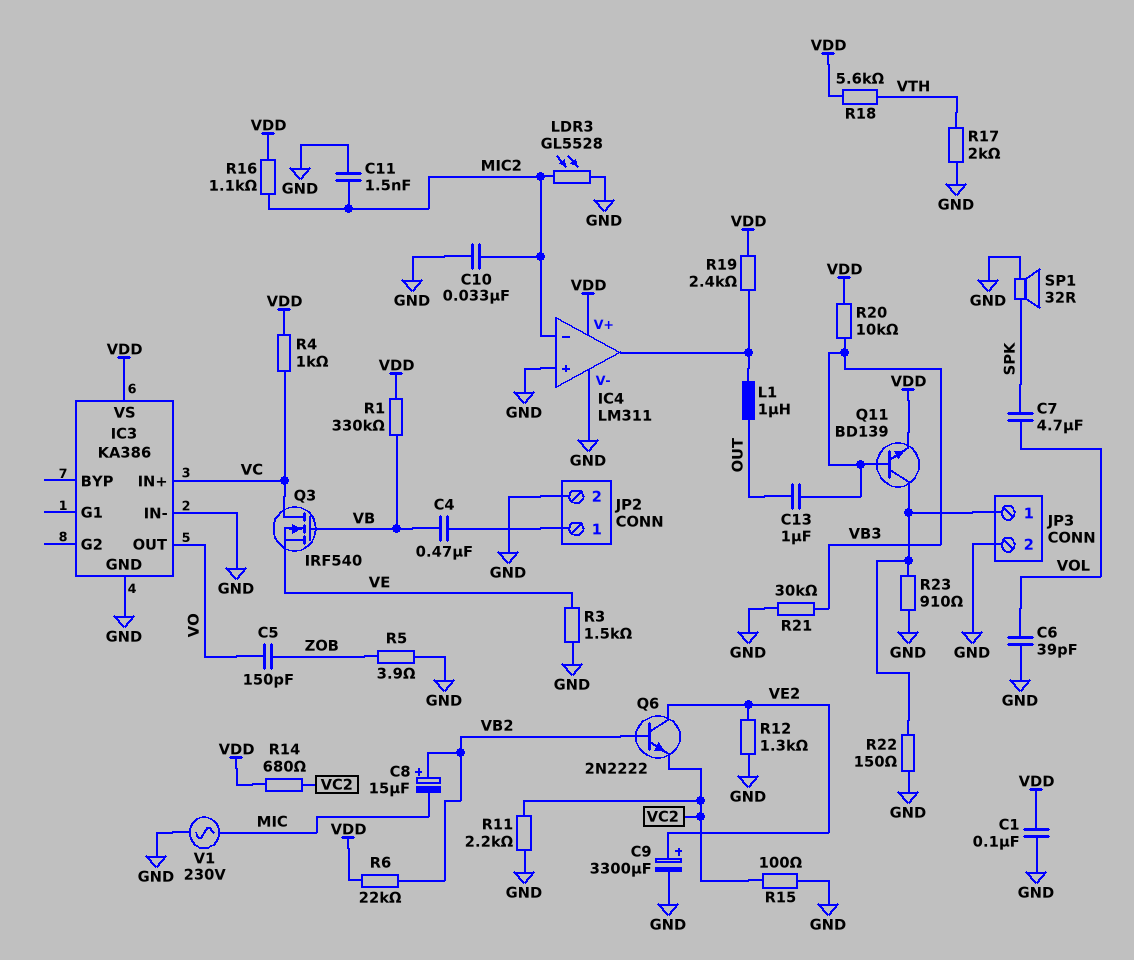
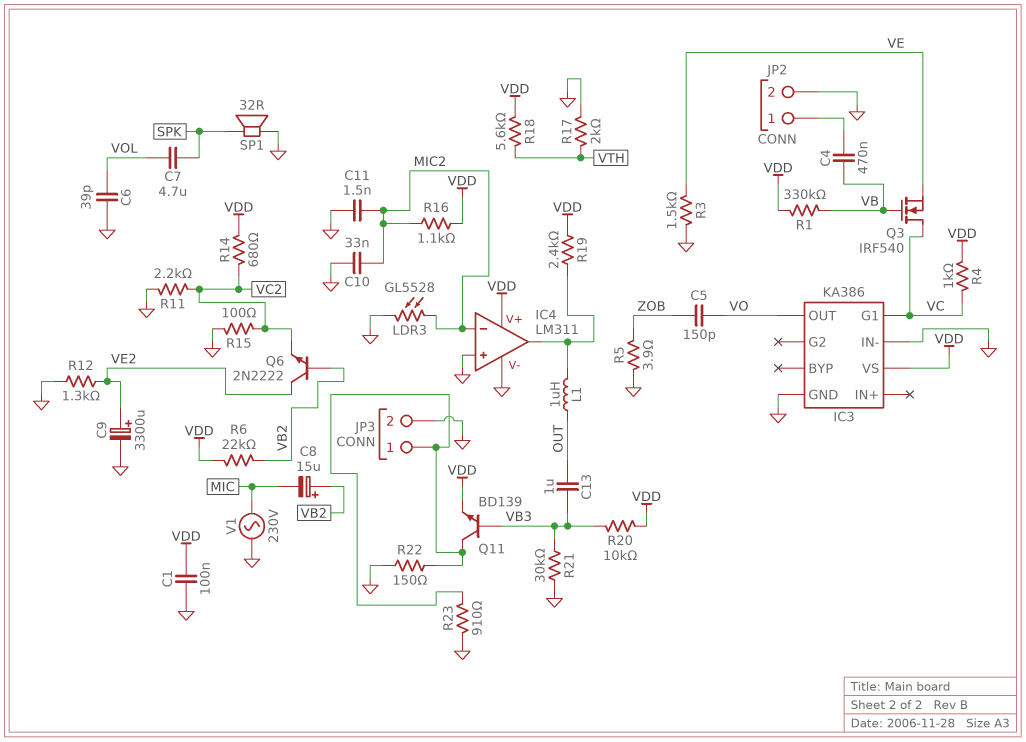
IC3 pin G1: none -> VC
IC3 pin IN+: VC -> none

